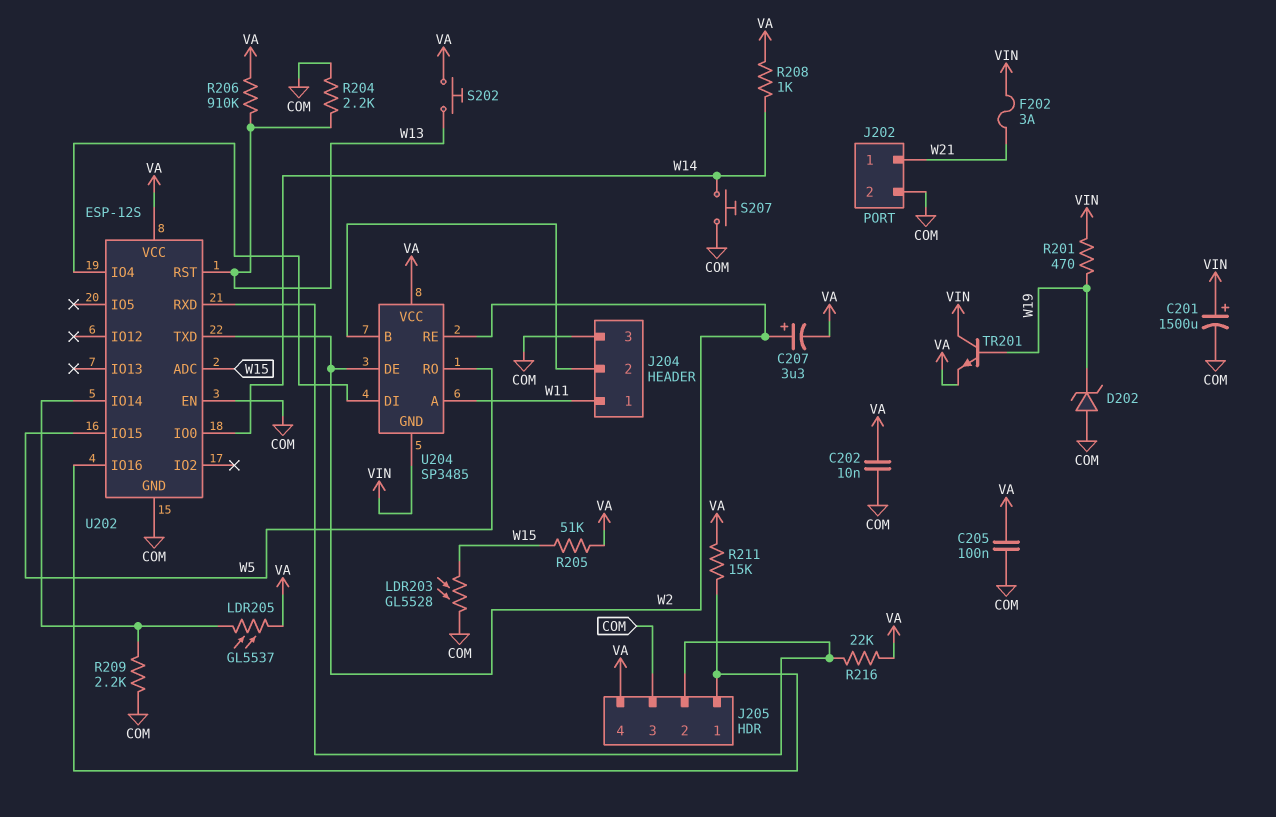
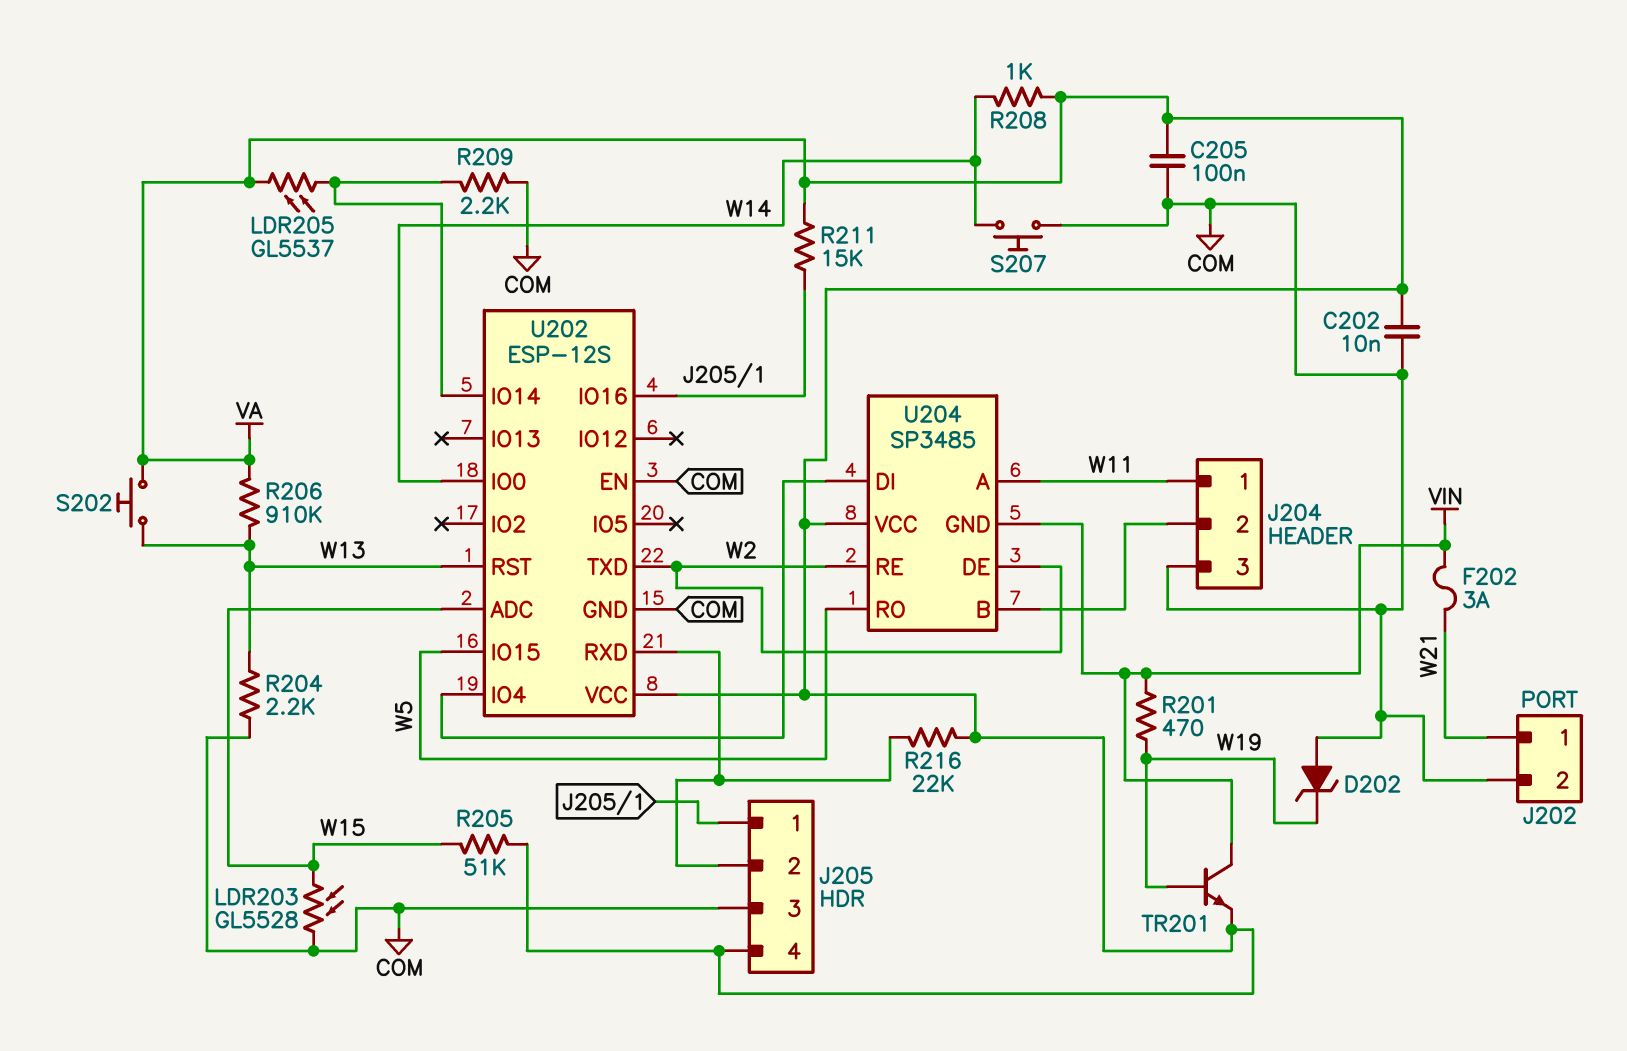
C201: 1500uF (plus VIN, minus COM) -> none
C207: 3.3uF (plus W2, minus VA) -> none

